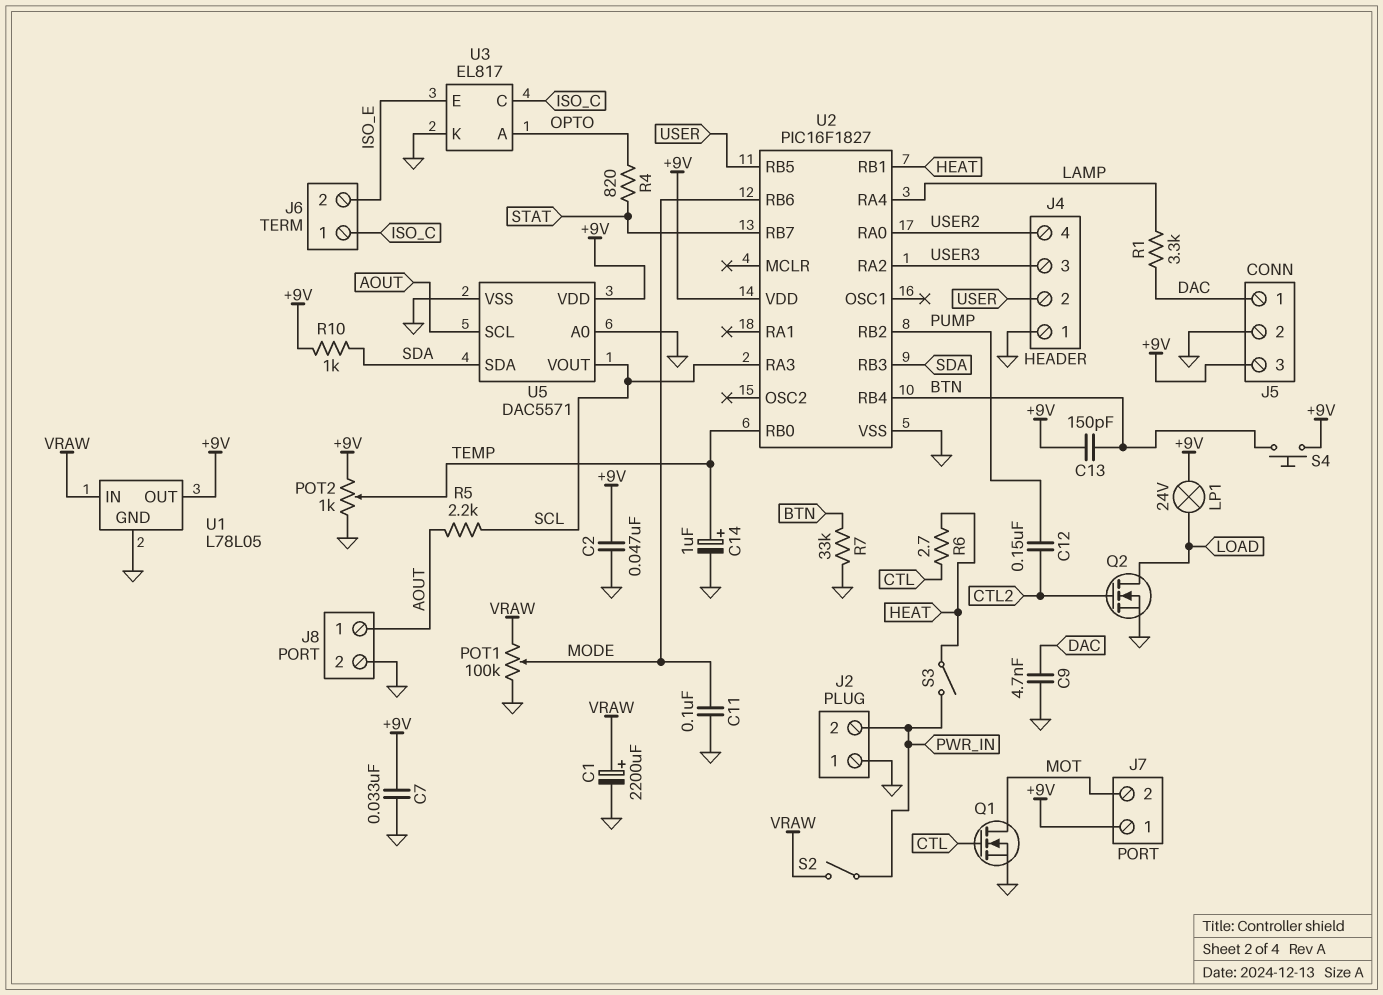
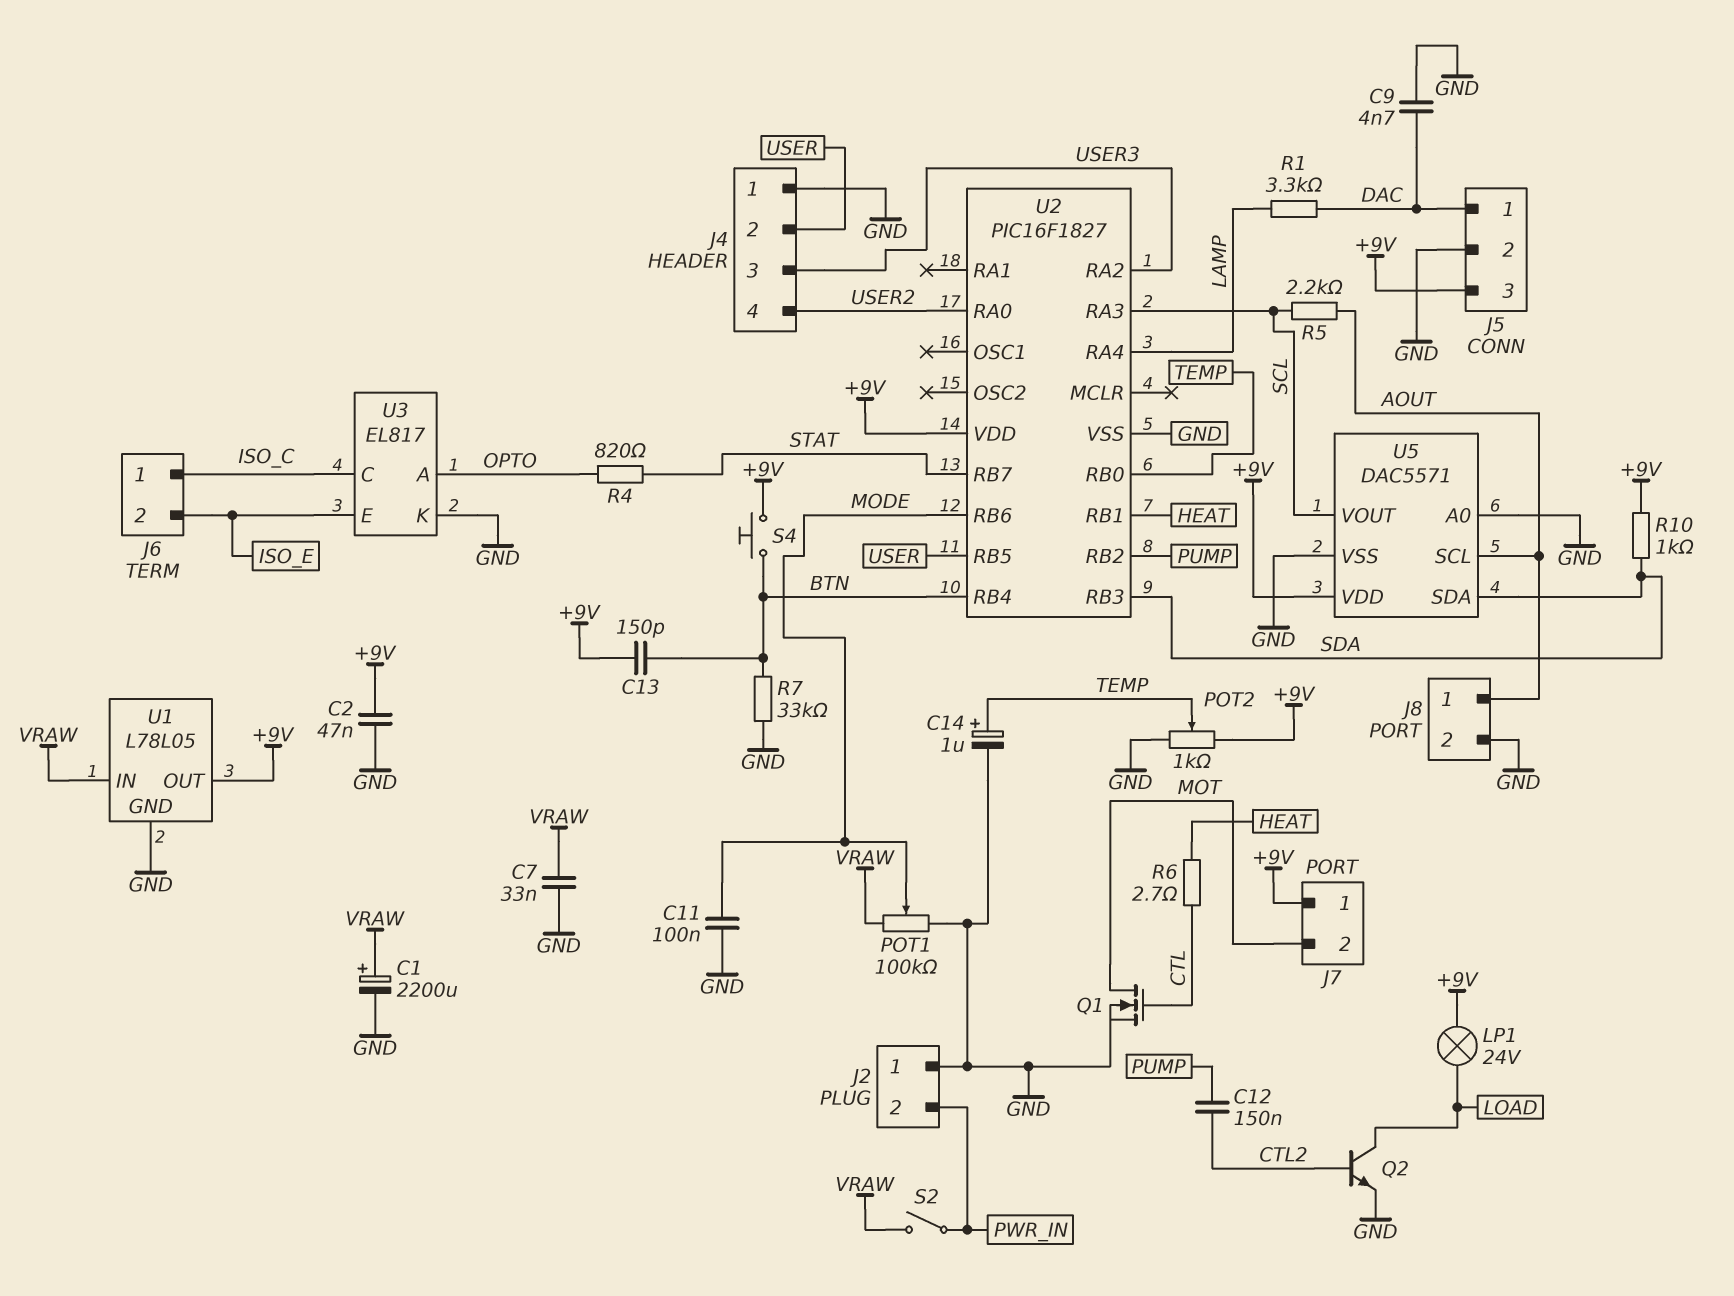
C7: 33nF (+9V, GND) -> 33nF (GND, VRAW)
Q2: NMOS (G CTL2, D LOAD, S GND) -> NPN (B CTL2, C LOAD, E GND)
S3: switch (HEAT, PWR_IN) -> none

